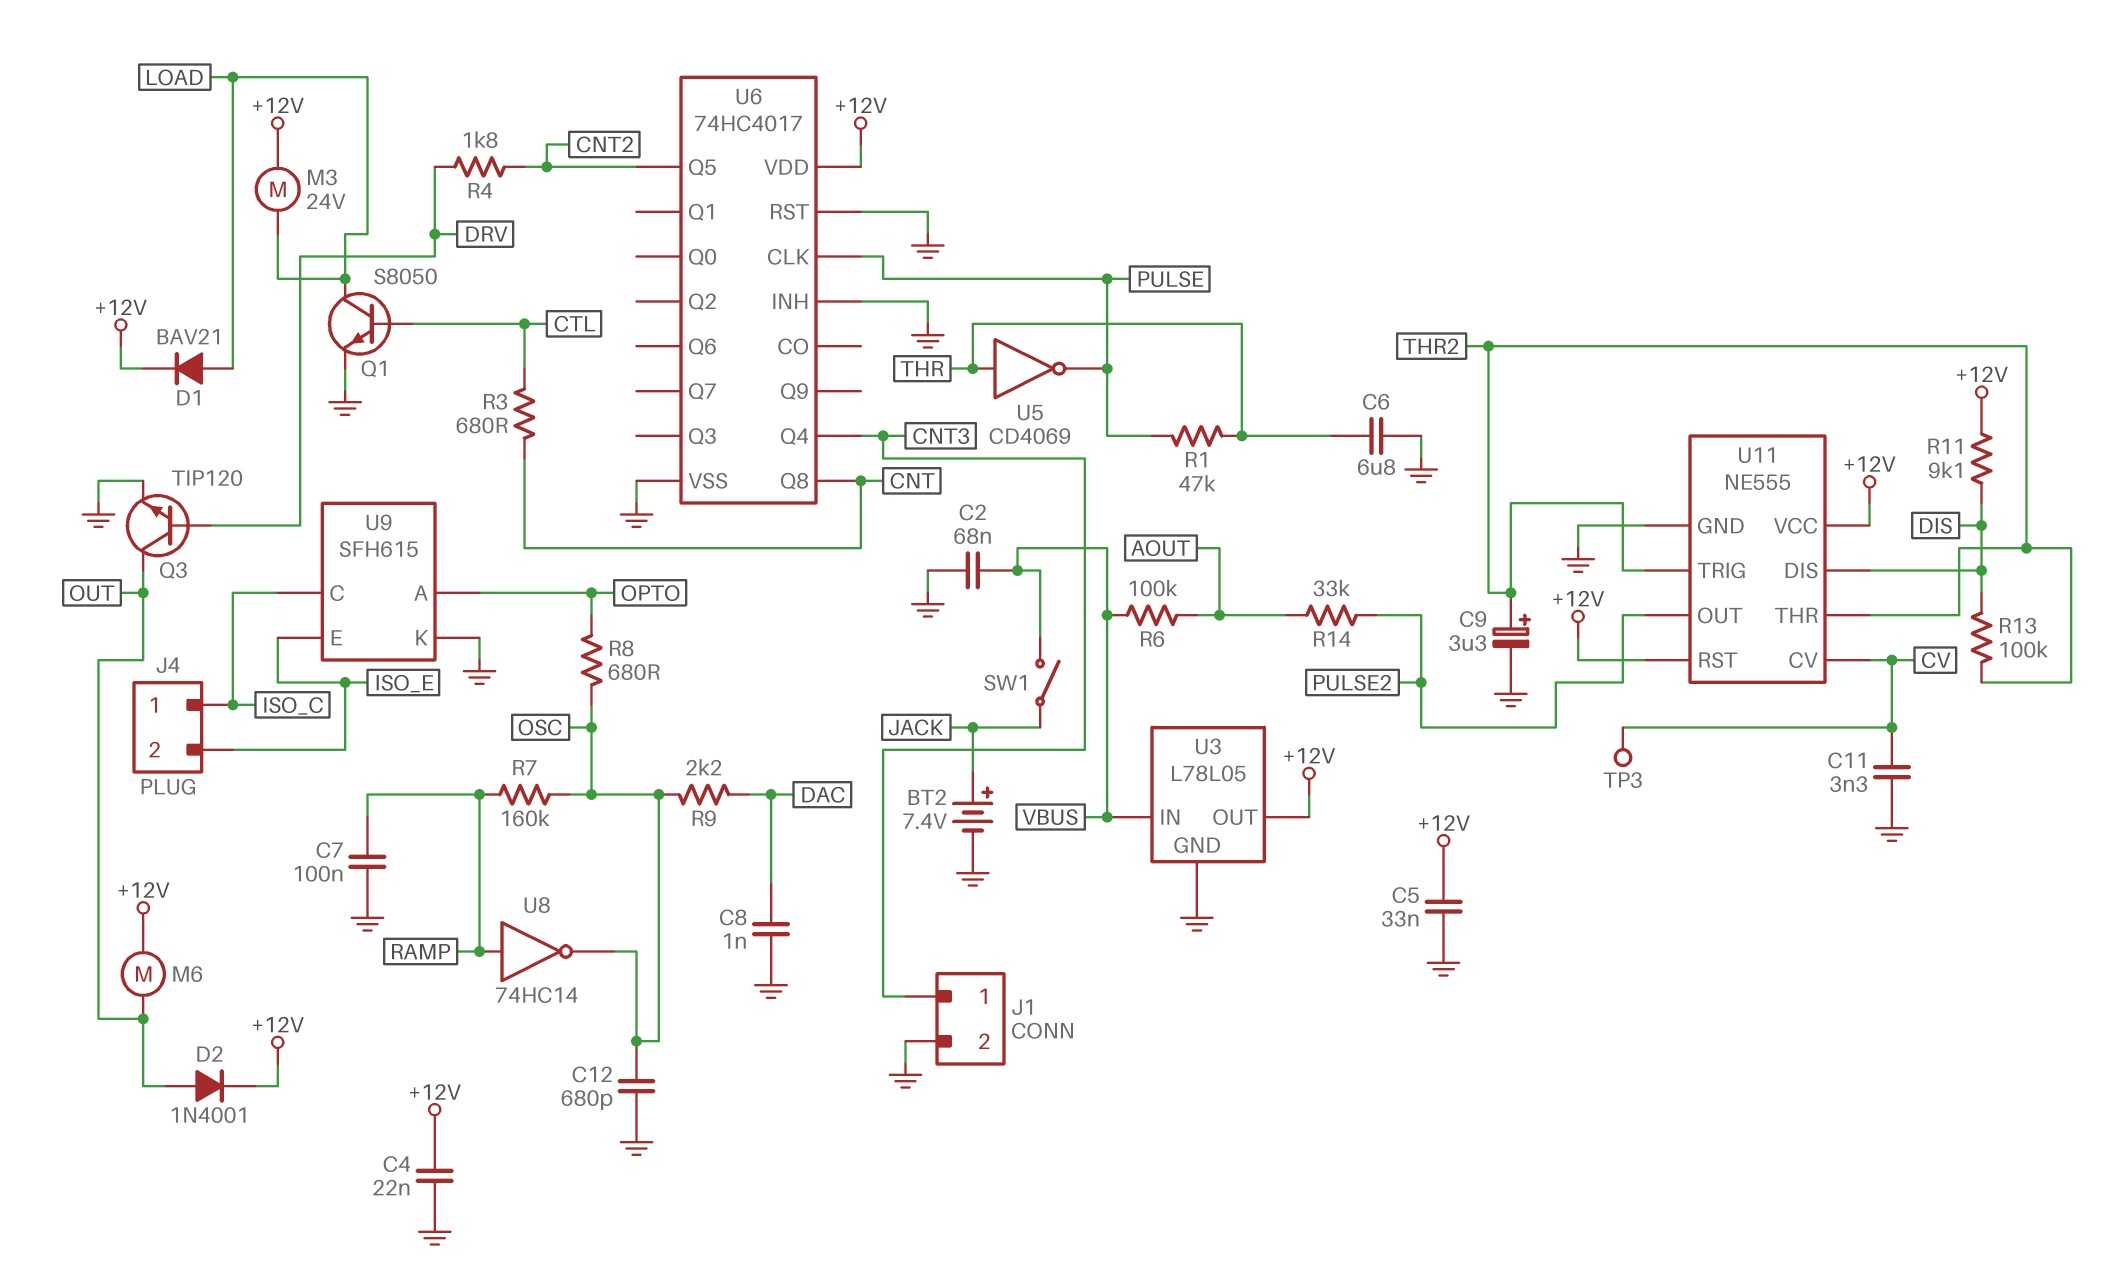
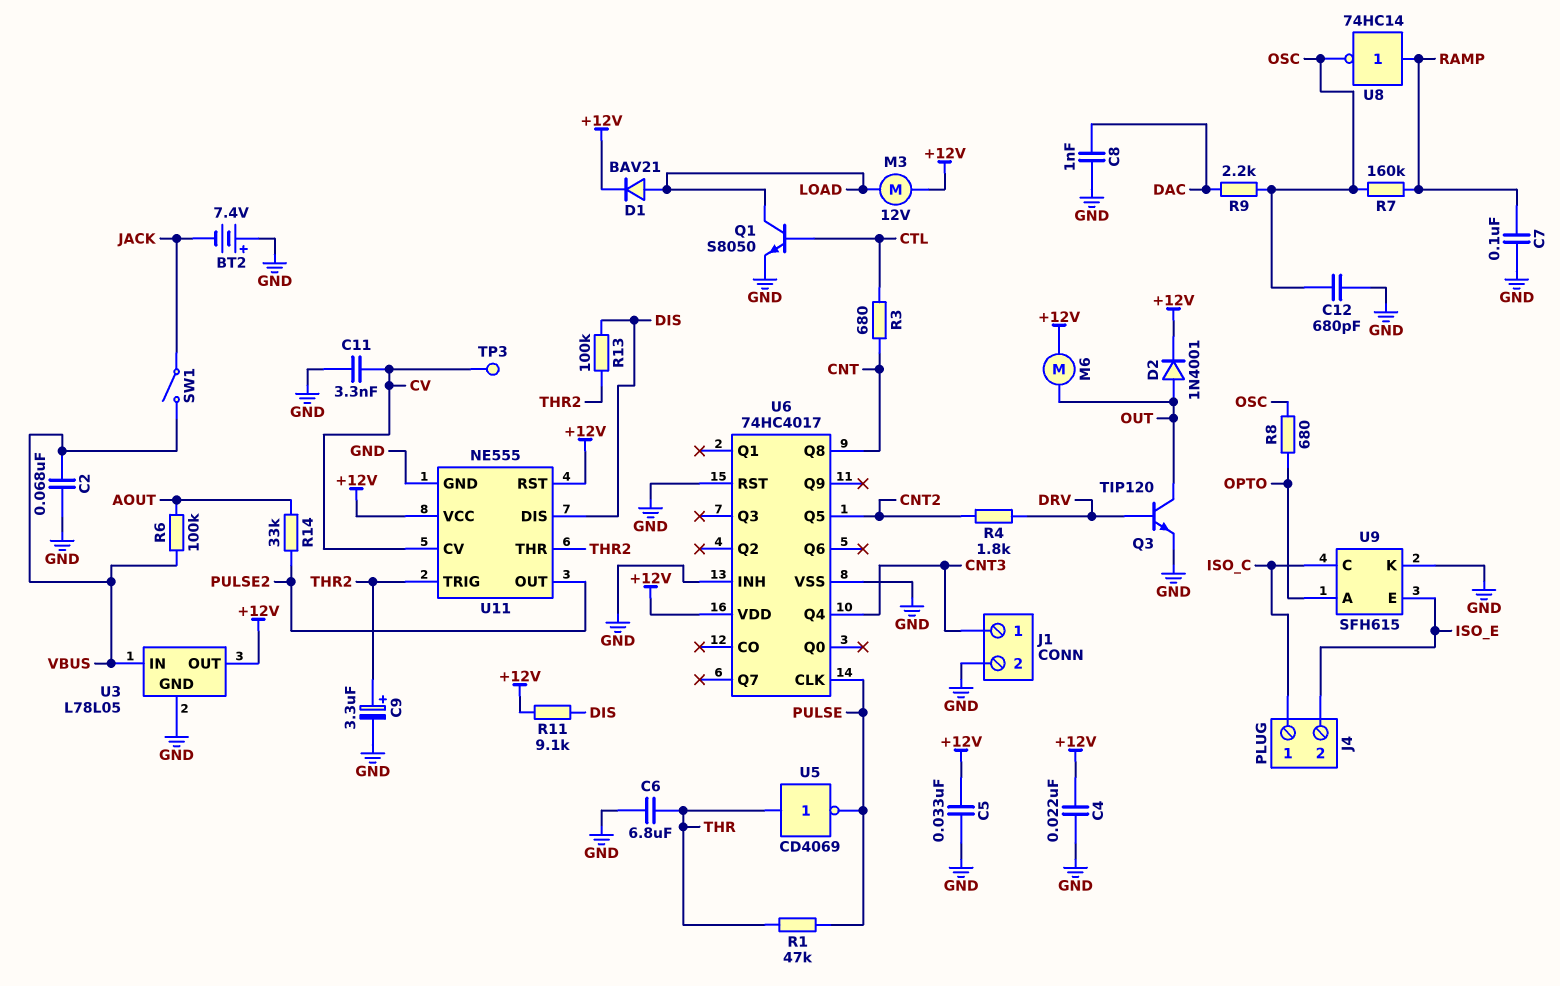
BT2: 7.4V (plus JACK, minus GND) -> 7.4V (plus GND, minus JACK)
M3: motor 24V (+12V, LOAD) -> motor 12V (+12V, LOAD)

